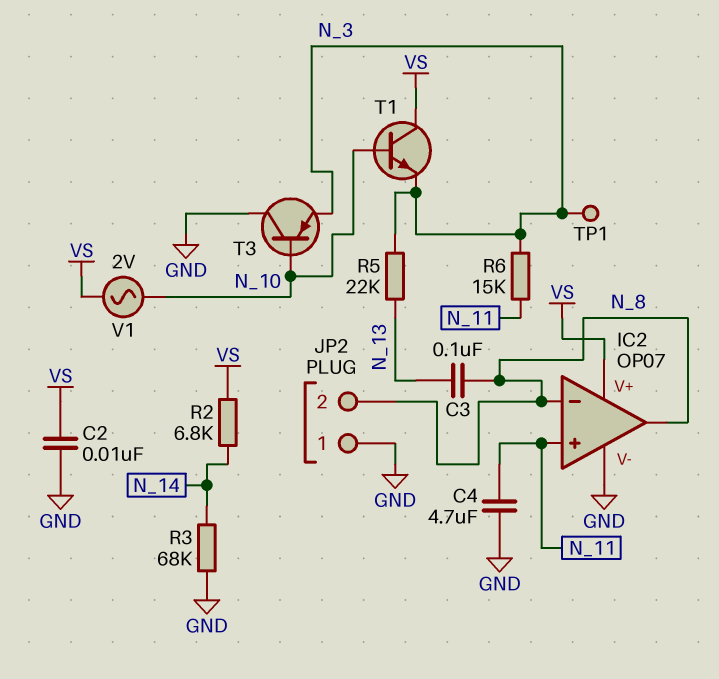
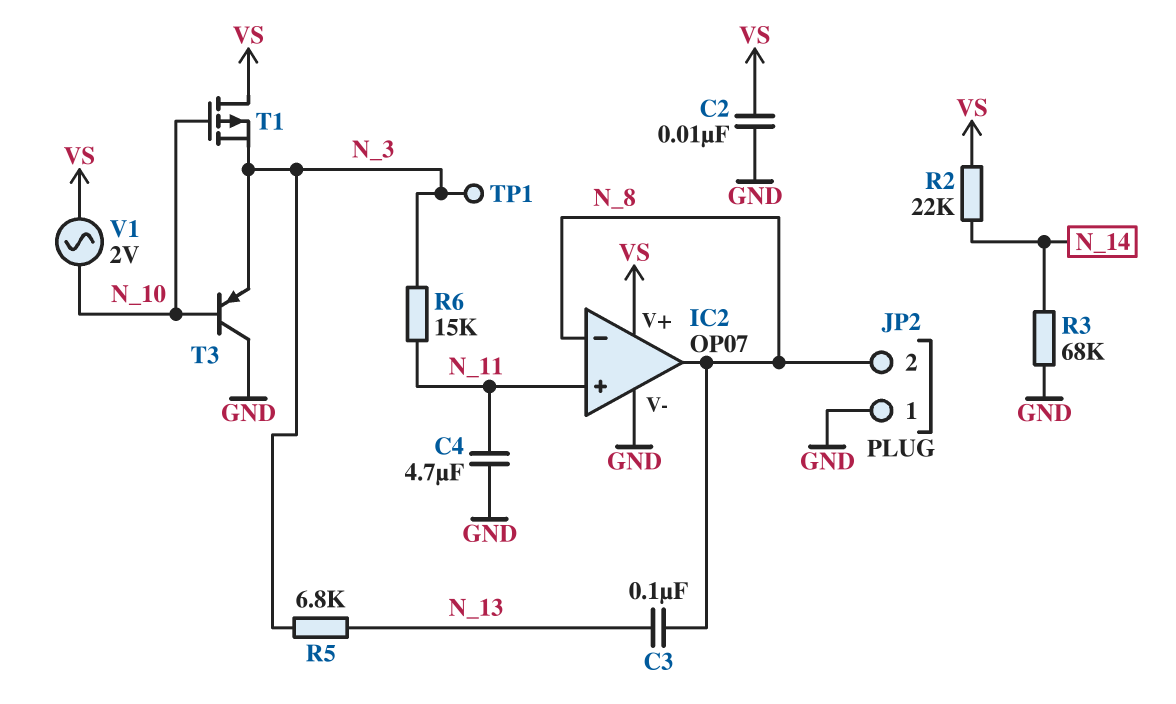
R2: 6.8k (N_14, VS) -> 22k (N_14, VS)
R5: 22k (N_3, N_13) -> 6.8k (N_3, N_13)
T1: NPN (B N_10, C VS, E N_3) -> PMOS (G N_10, D VS, S N_3)

